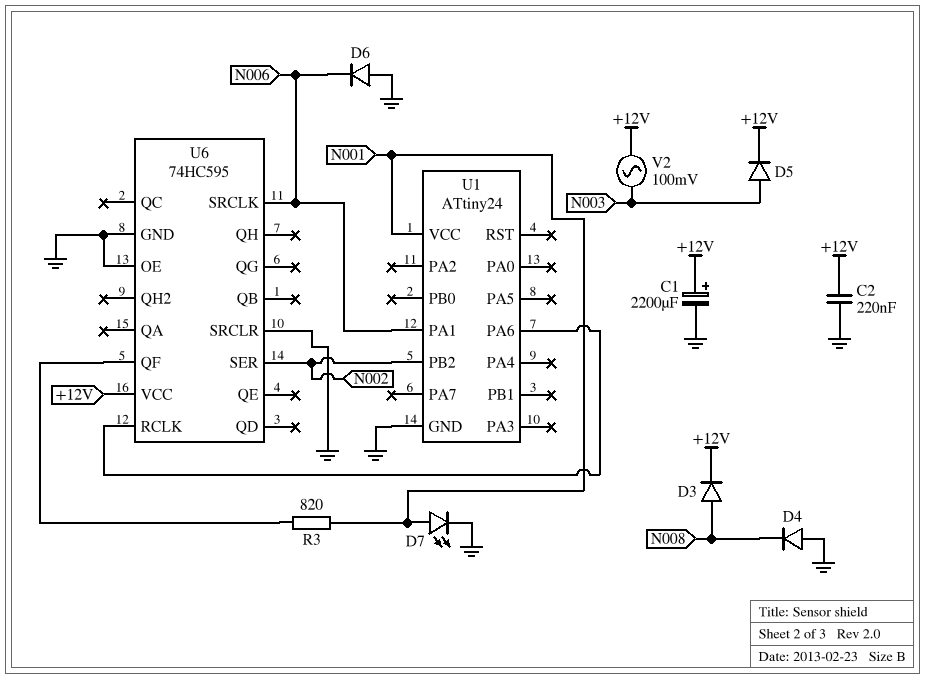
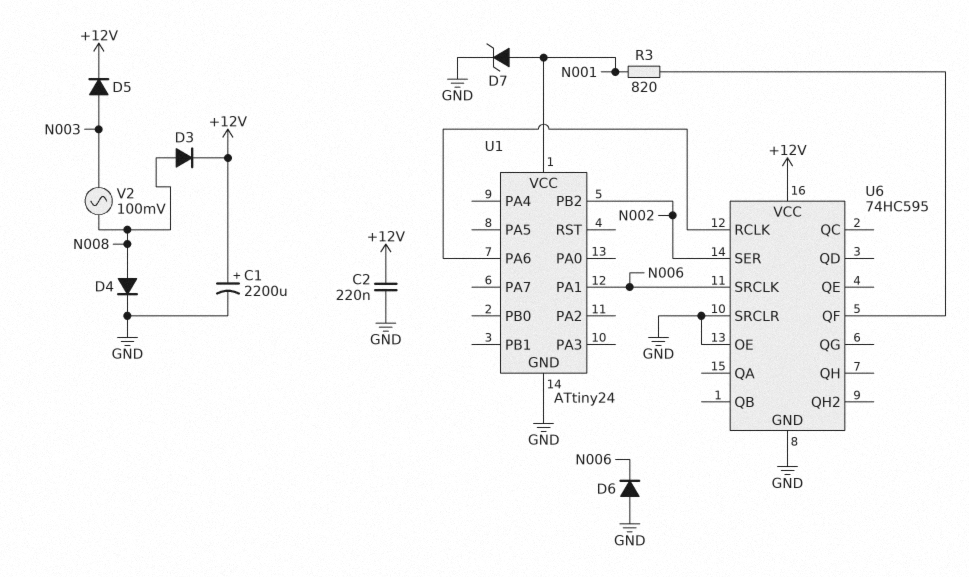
D4: diode (A GND, K N008) -> diode (A N008, K GND)
D7: LED (A N001, K GND) -> zener (A N001, K GND)
V2: AC 100mV (+12V, N003) -> AC 100mV (N003, N008)

